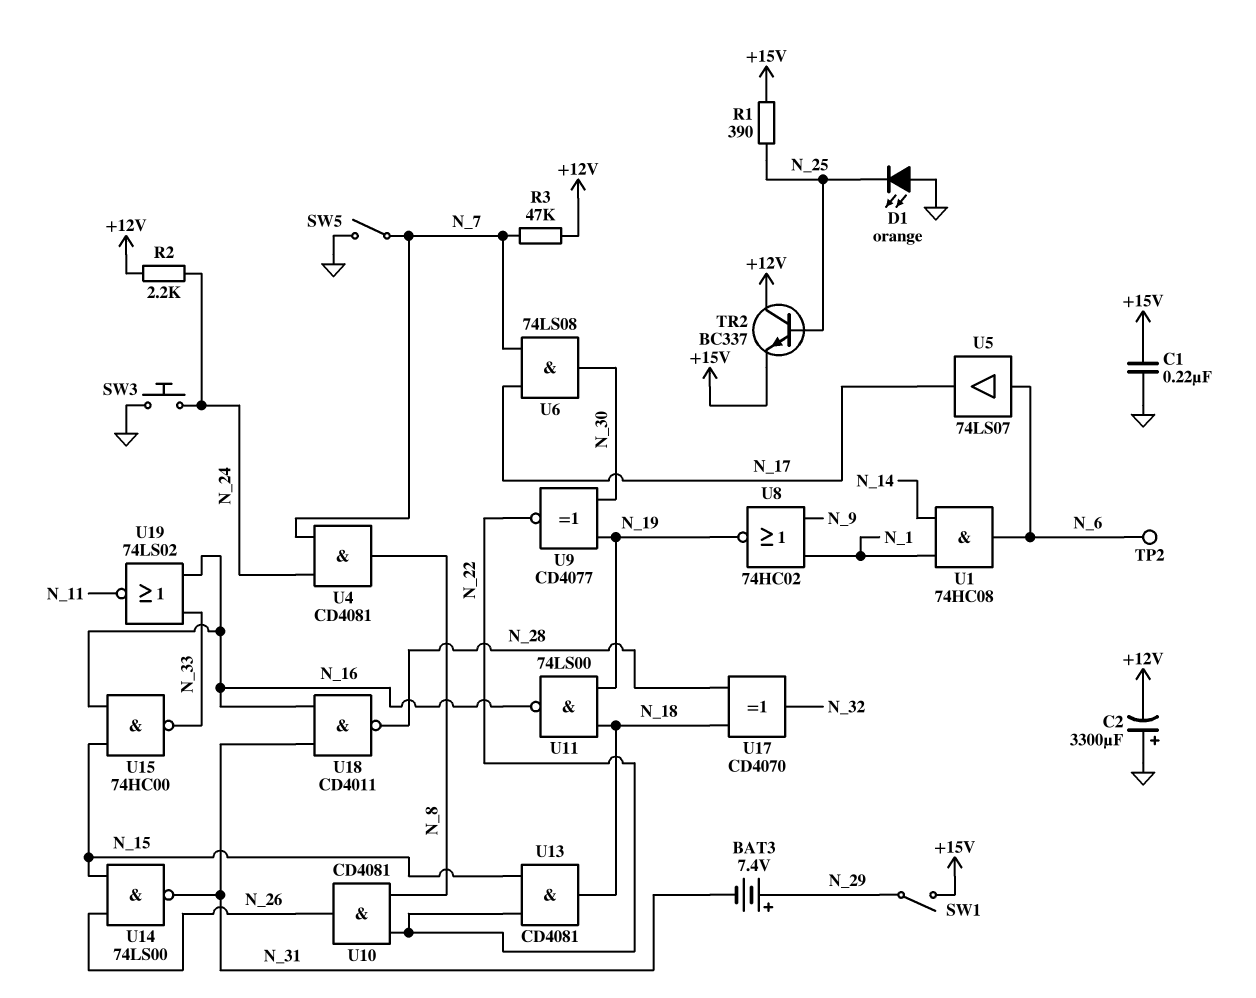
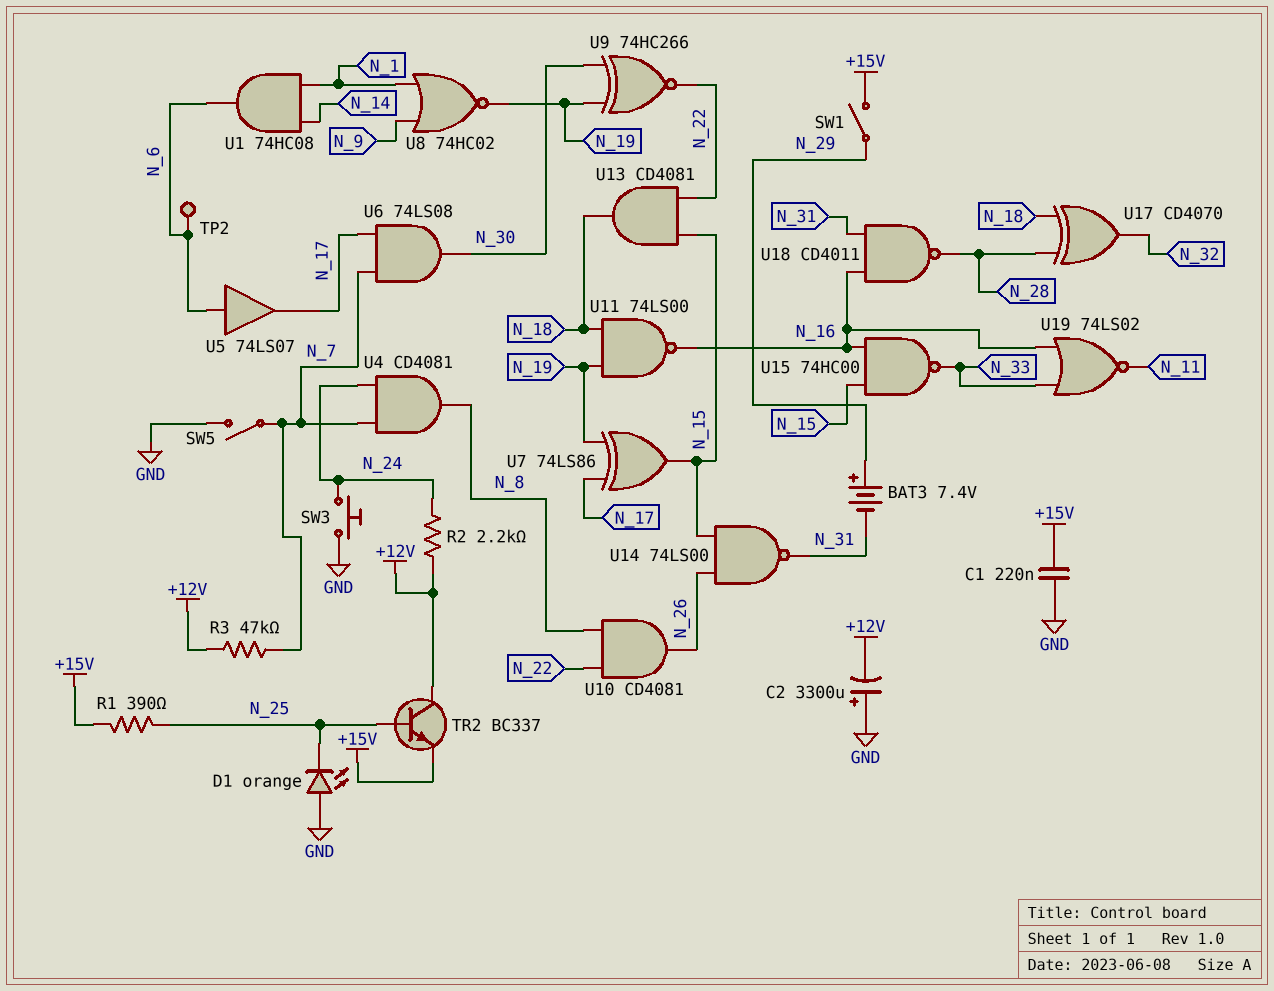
U7: none -> XOR 74LS86 (in N_17, in N_19, out N_15)
U9: XNOR CD4077 (in N_19, in N_30, out N_22) -> XNOR 74HC266 (in N_19, in N_30, out N_22)

